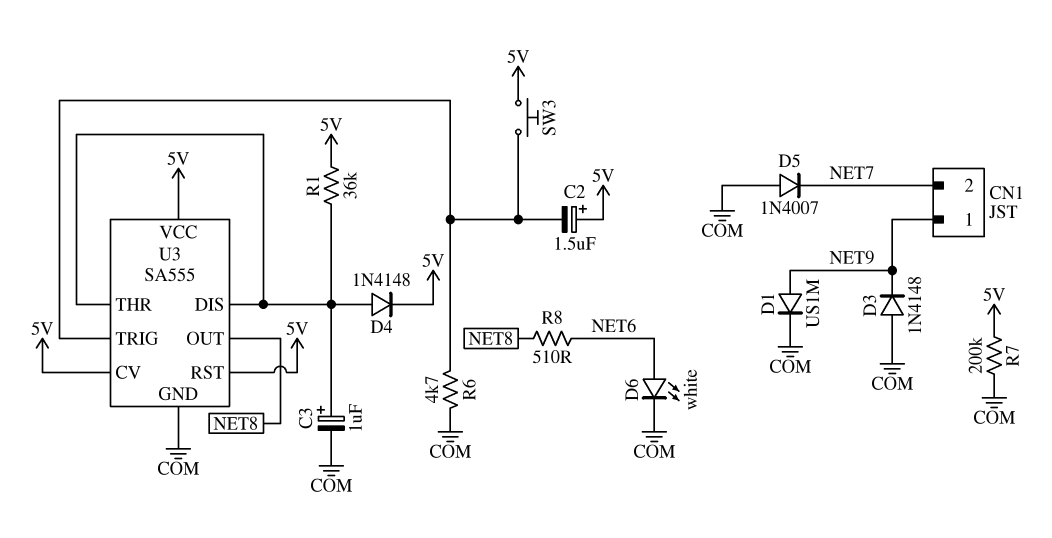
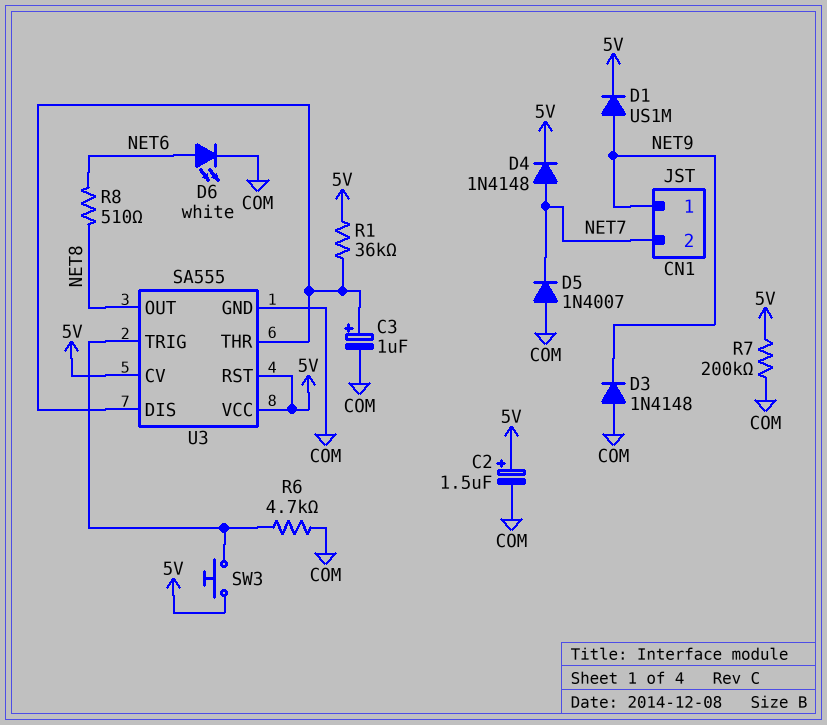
C2: 1.5uF (plus 5V, minus U3/TRIG) -> 1.5uF (plus 5V, minus COM)
D1: diode US1M (A NET9, K COM) -> diode US1M (A NET9, K 5V)
D4: diode 1N4148 (A U3/DIS, K 5V) -> diode 1N4148 (A NET7, K 5V)

